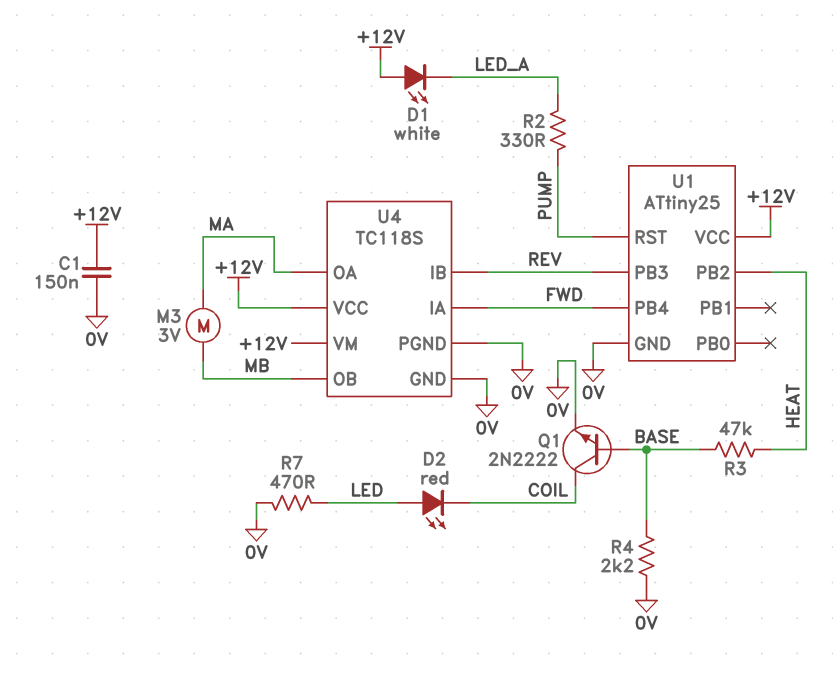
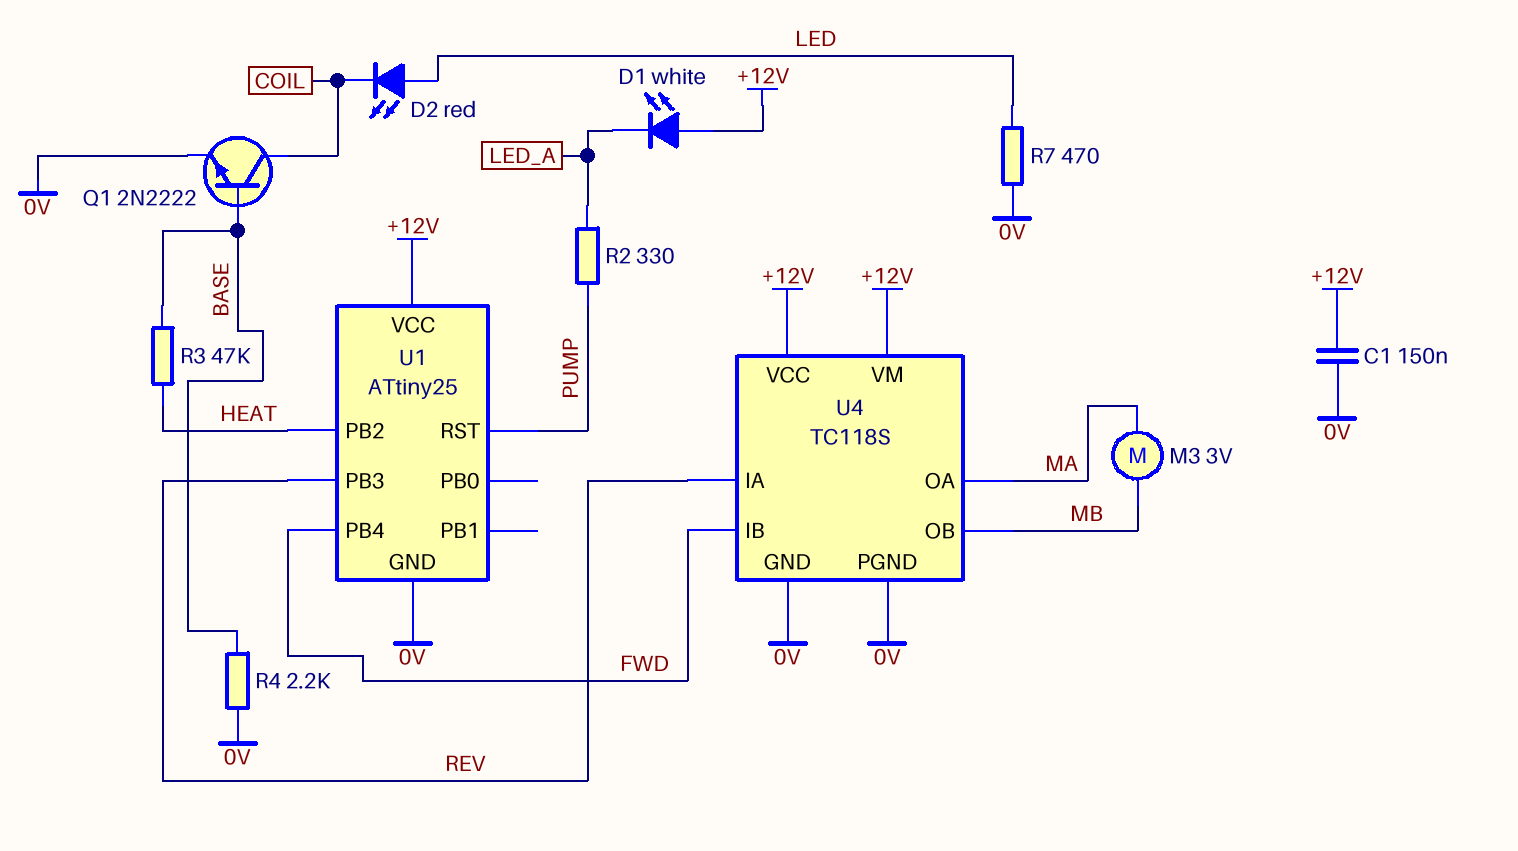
U4 pin IA: FWD -> REV
U4 pin IB: REV -> FWD

